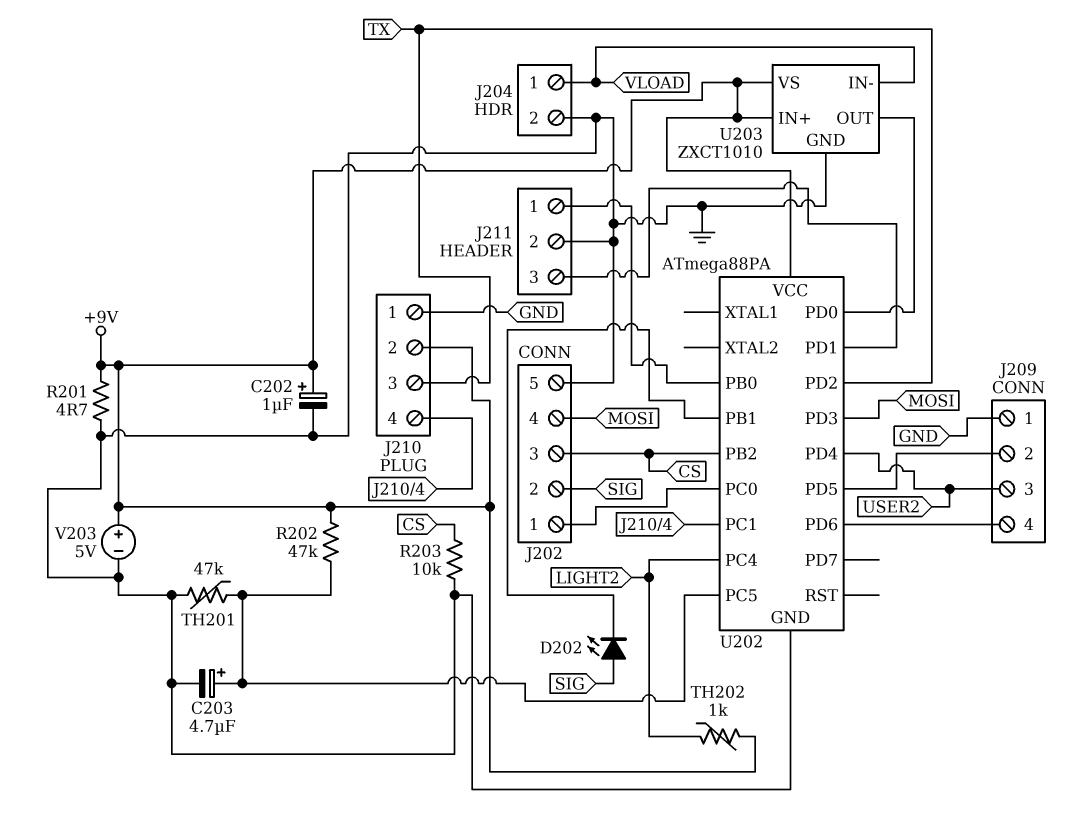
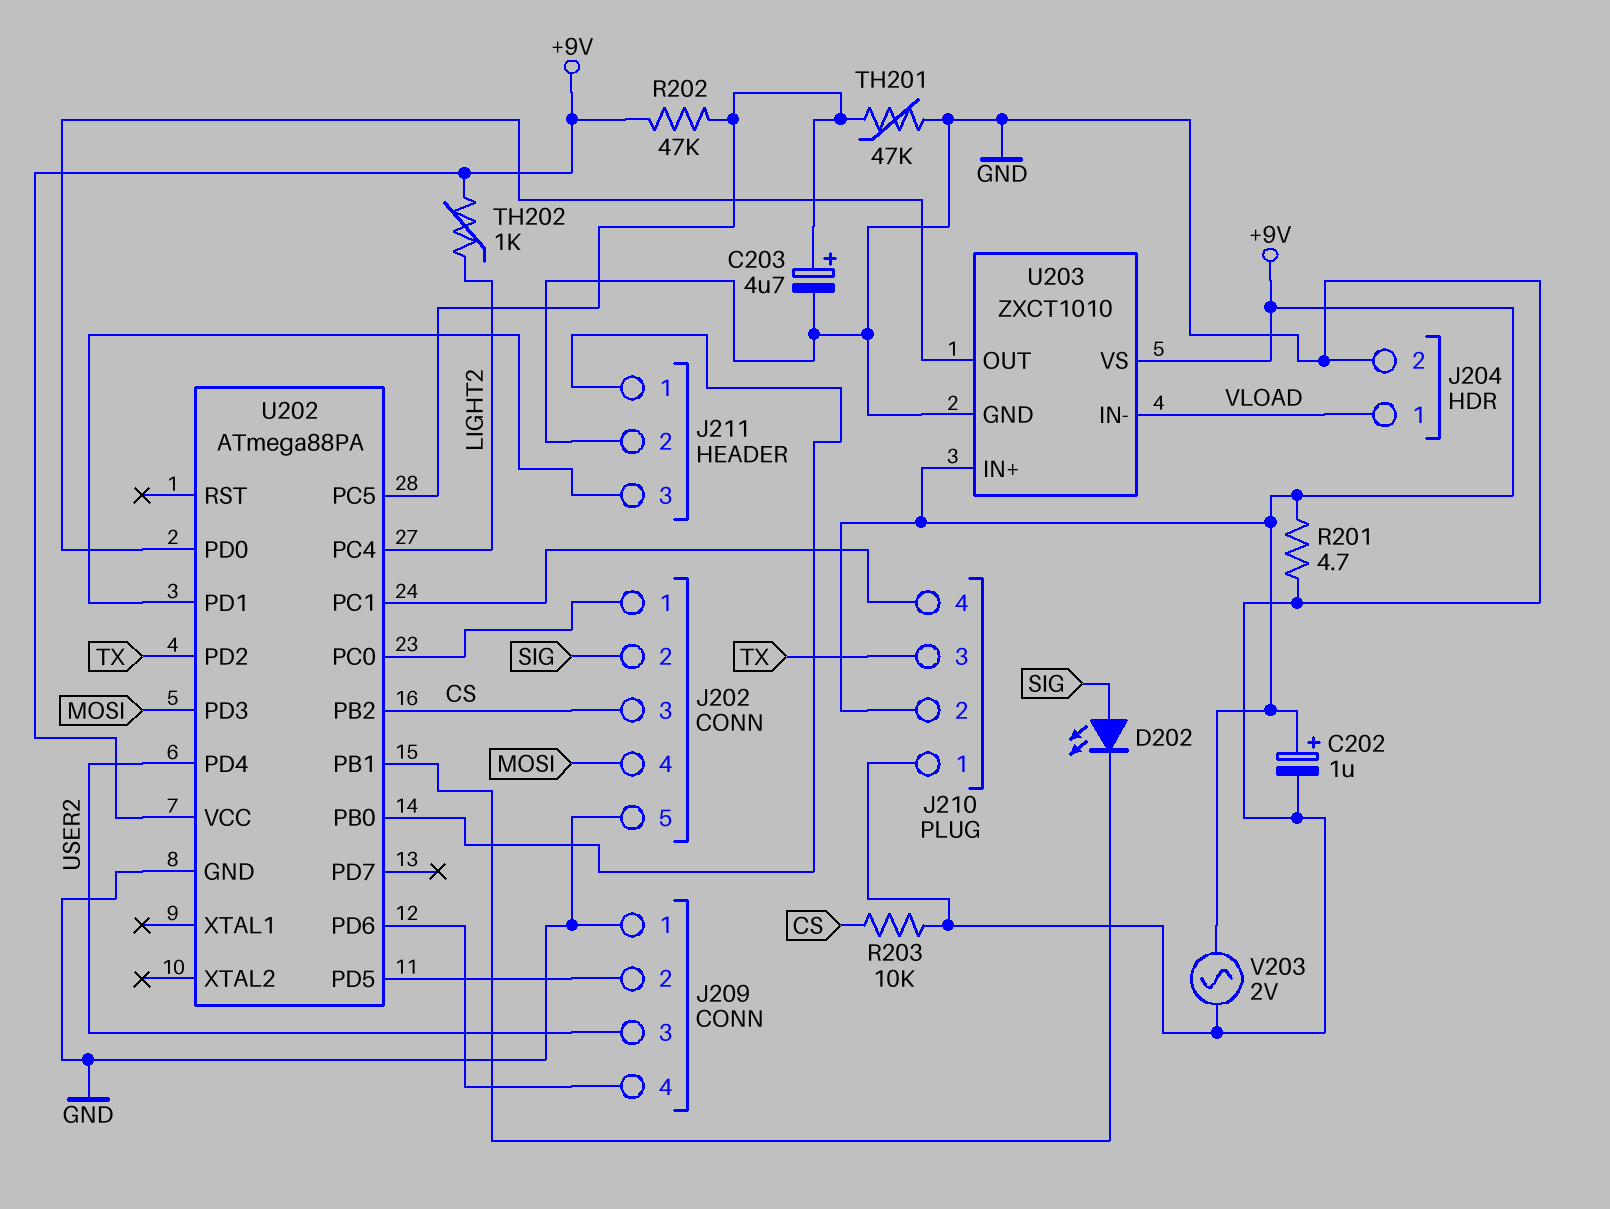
V203: 5V (plus +9V, minus GND) -> AC 2V (+9V, GND)

